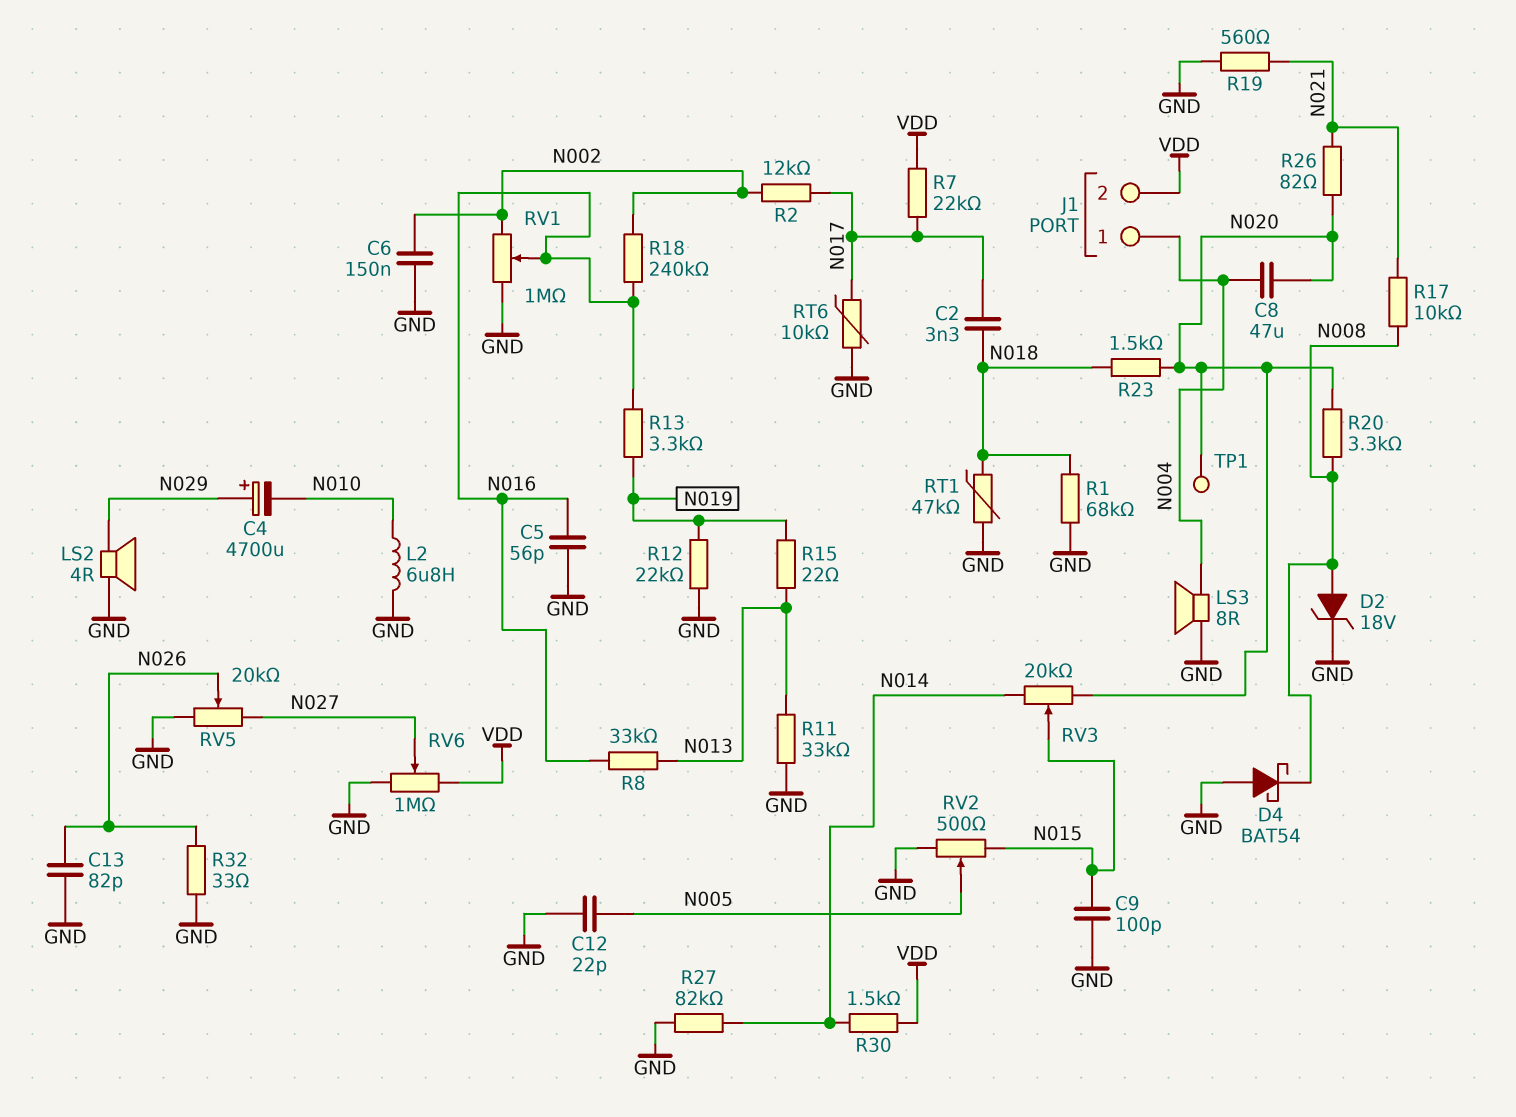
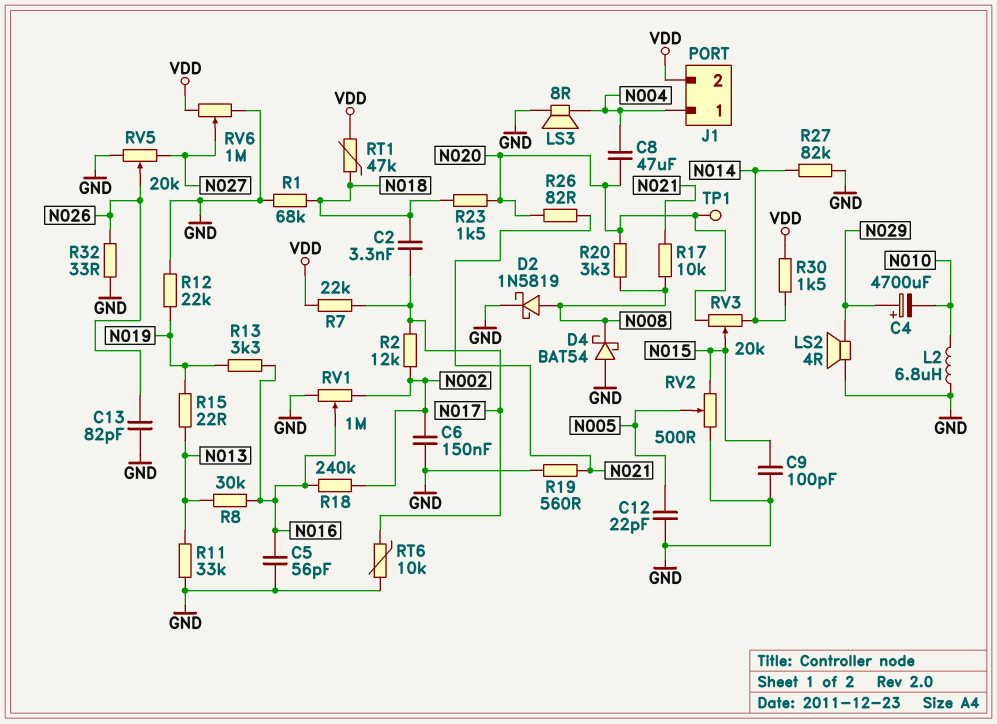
D2: zener 18V (A N008, K GND) -> schottky 1N5819 (A N008, K GND)
R8: 33k (N013, N016) -> 30k (N013, N016)
RT1: 47k (GND, N018) -> 47k (N018, VDD)

